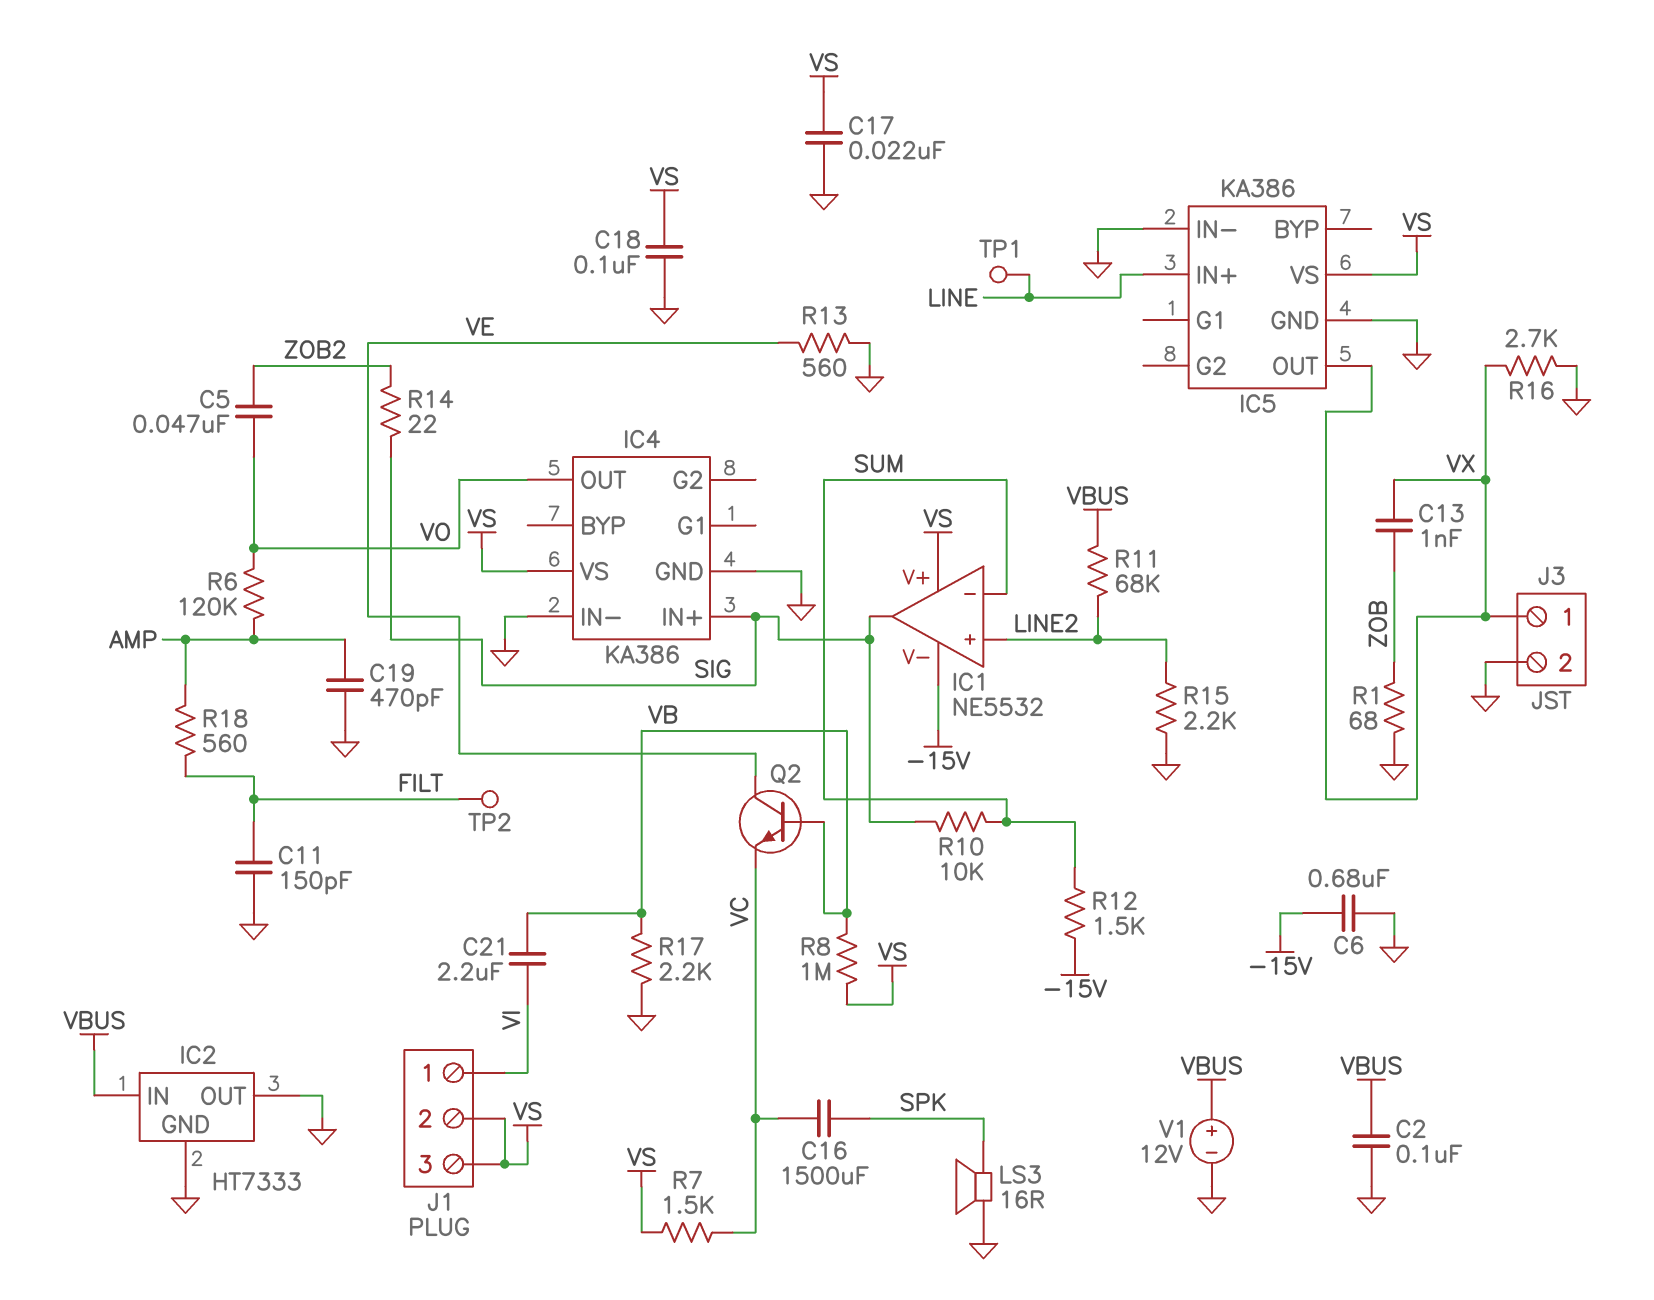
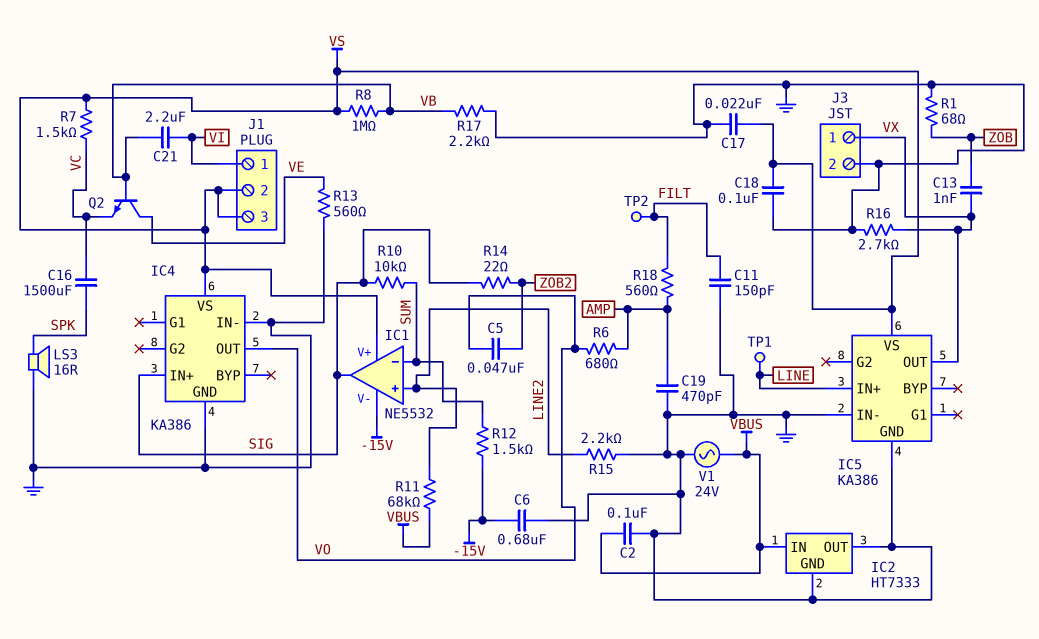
R6: 120k (AMP, VO) -> 680 (AMP, VO)
V1: 12V (plus VBUS, minus GND) -> AC 24V (GND, VBUS)

